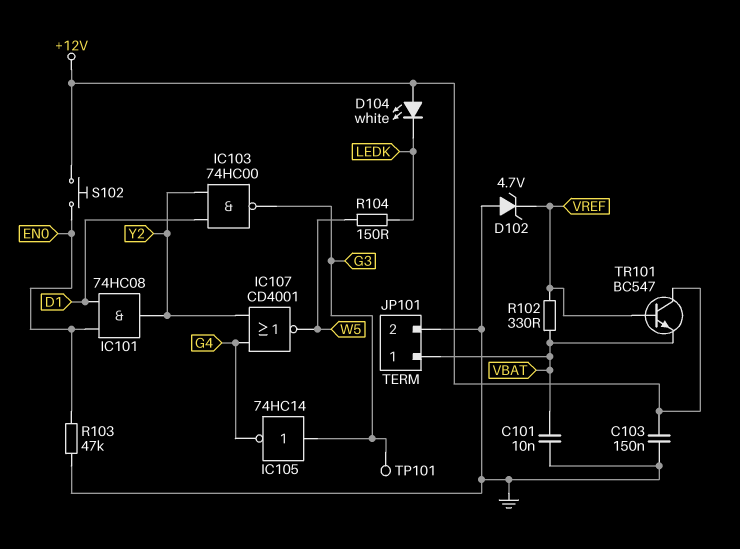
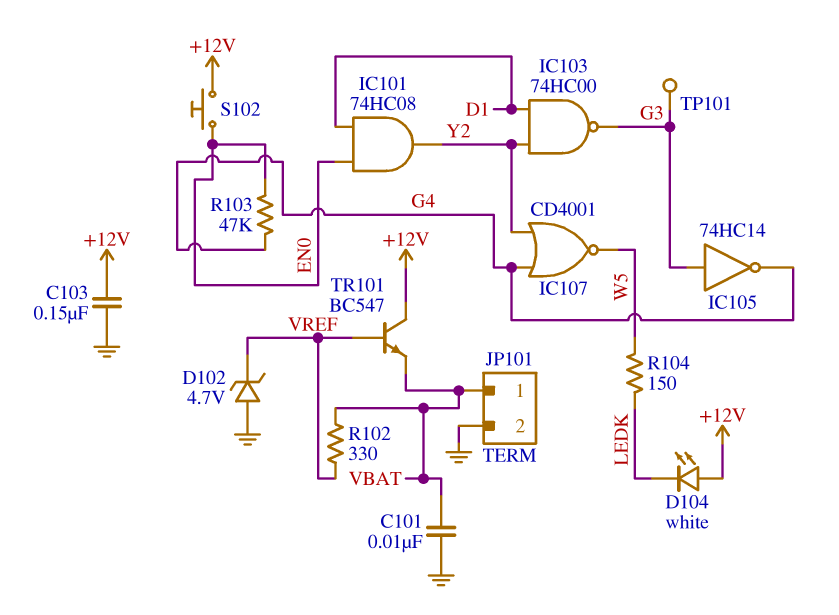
R103: 47k (EN0, GND) -> 47k (EN0, G4)

